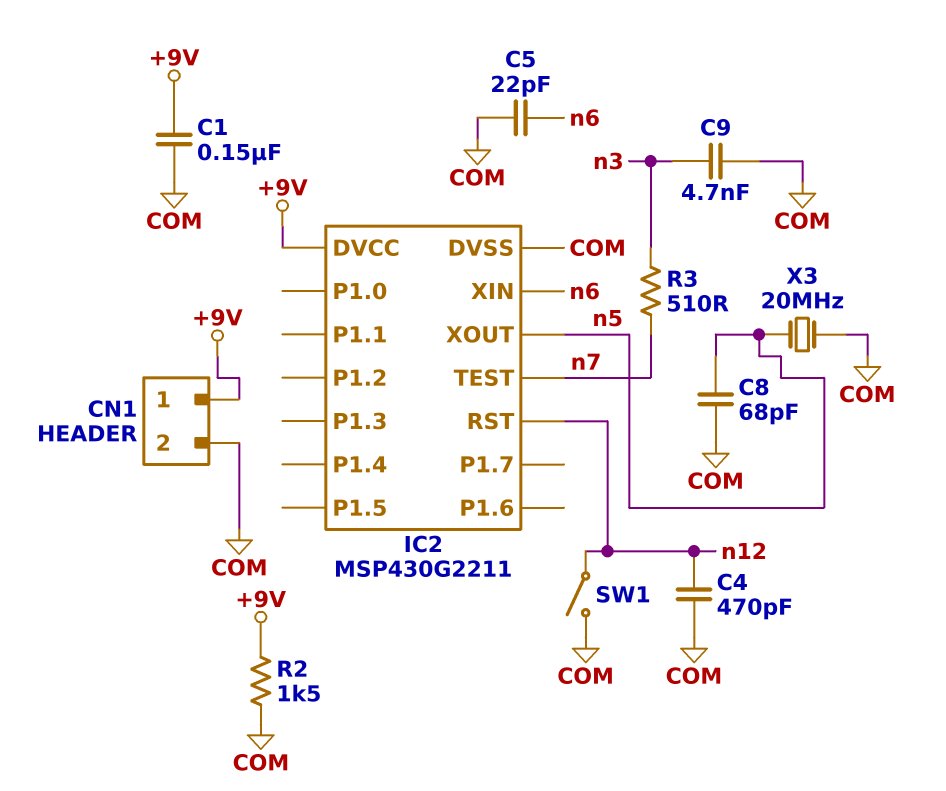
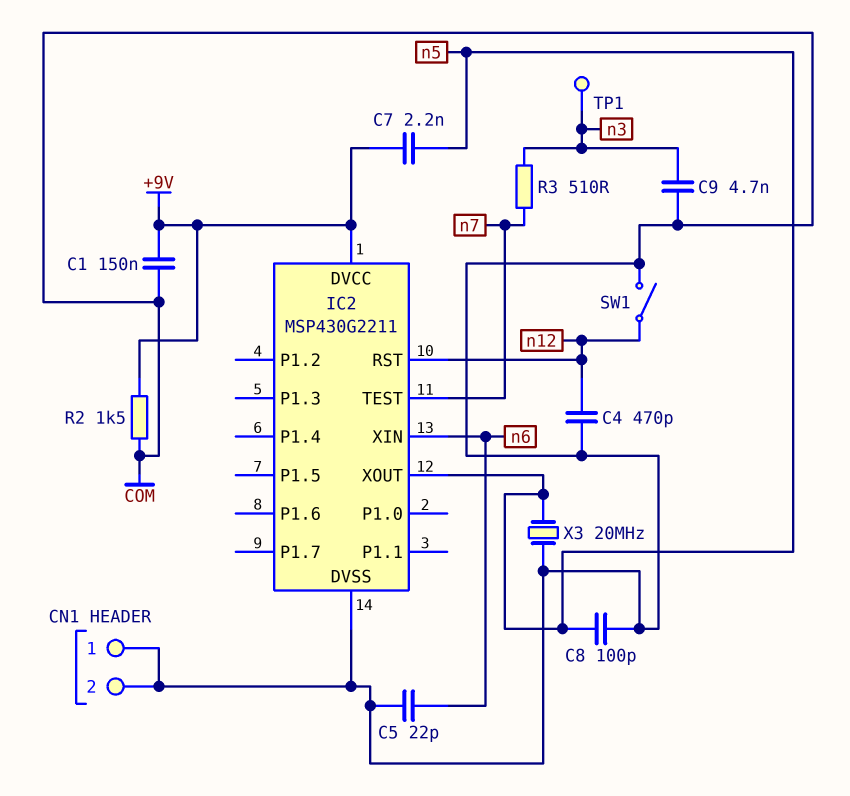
C7: none -> 2.2nF (+9V, n5)
C8: 68pF (COM, n5) -> 100pF (COM, n5)
CN1 pin 1: +9V -> COM
TP1: none -> test point (n3)

